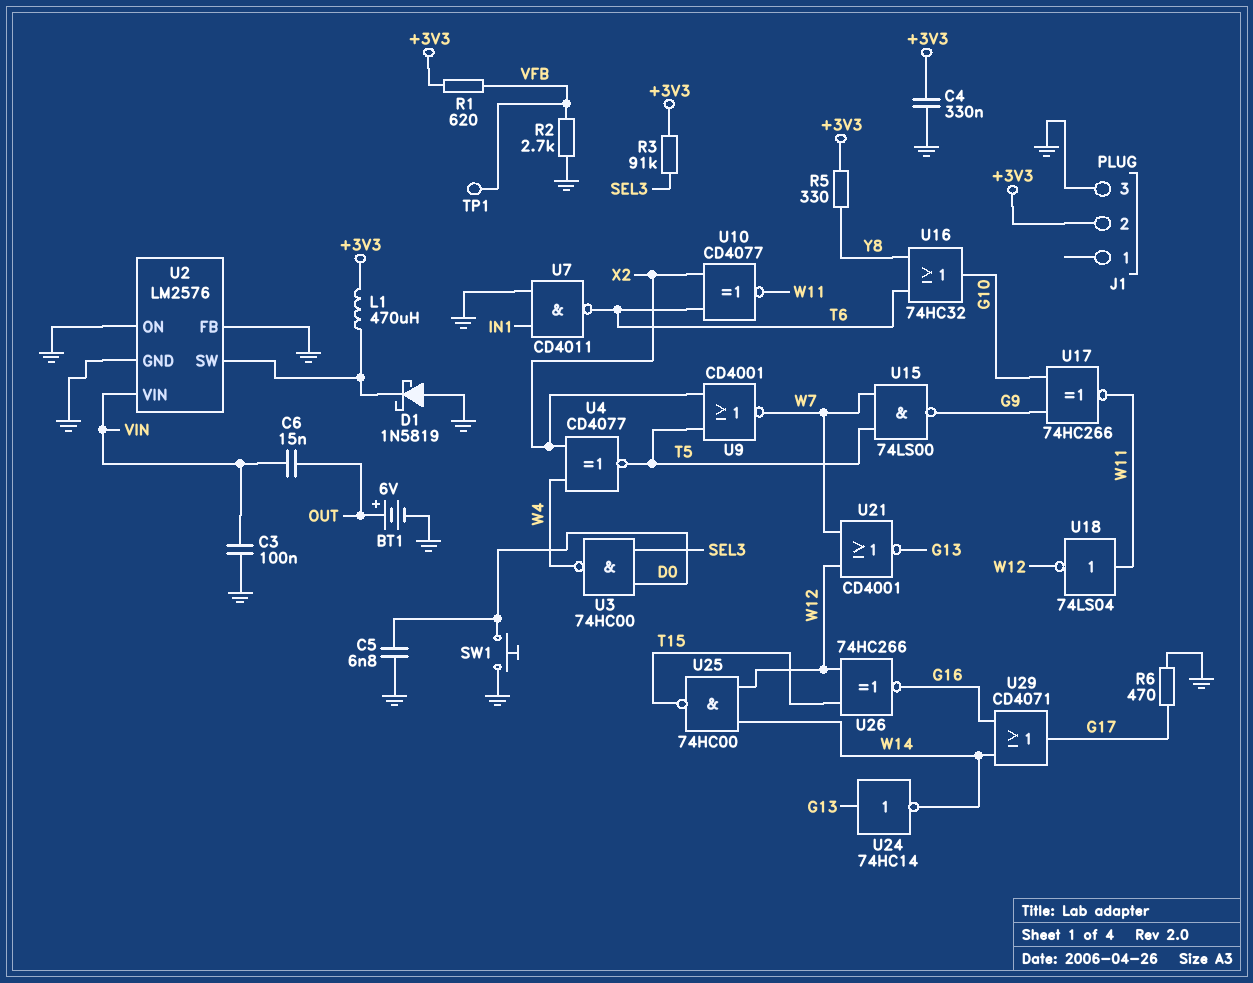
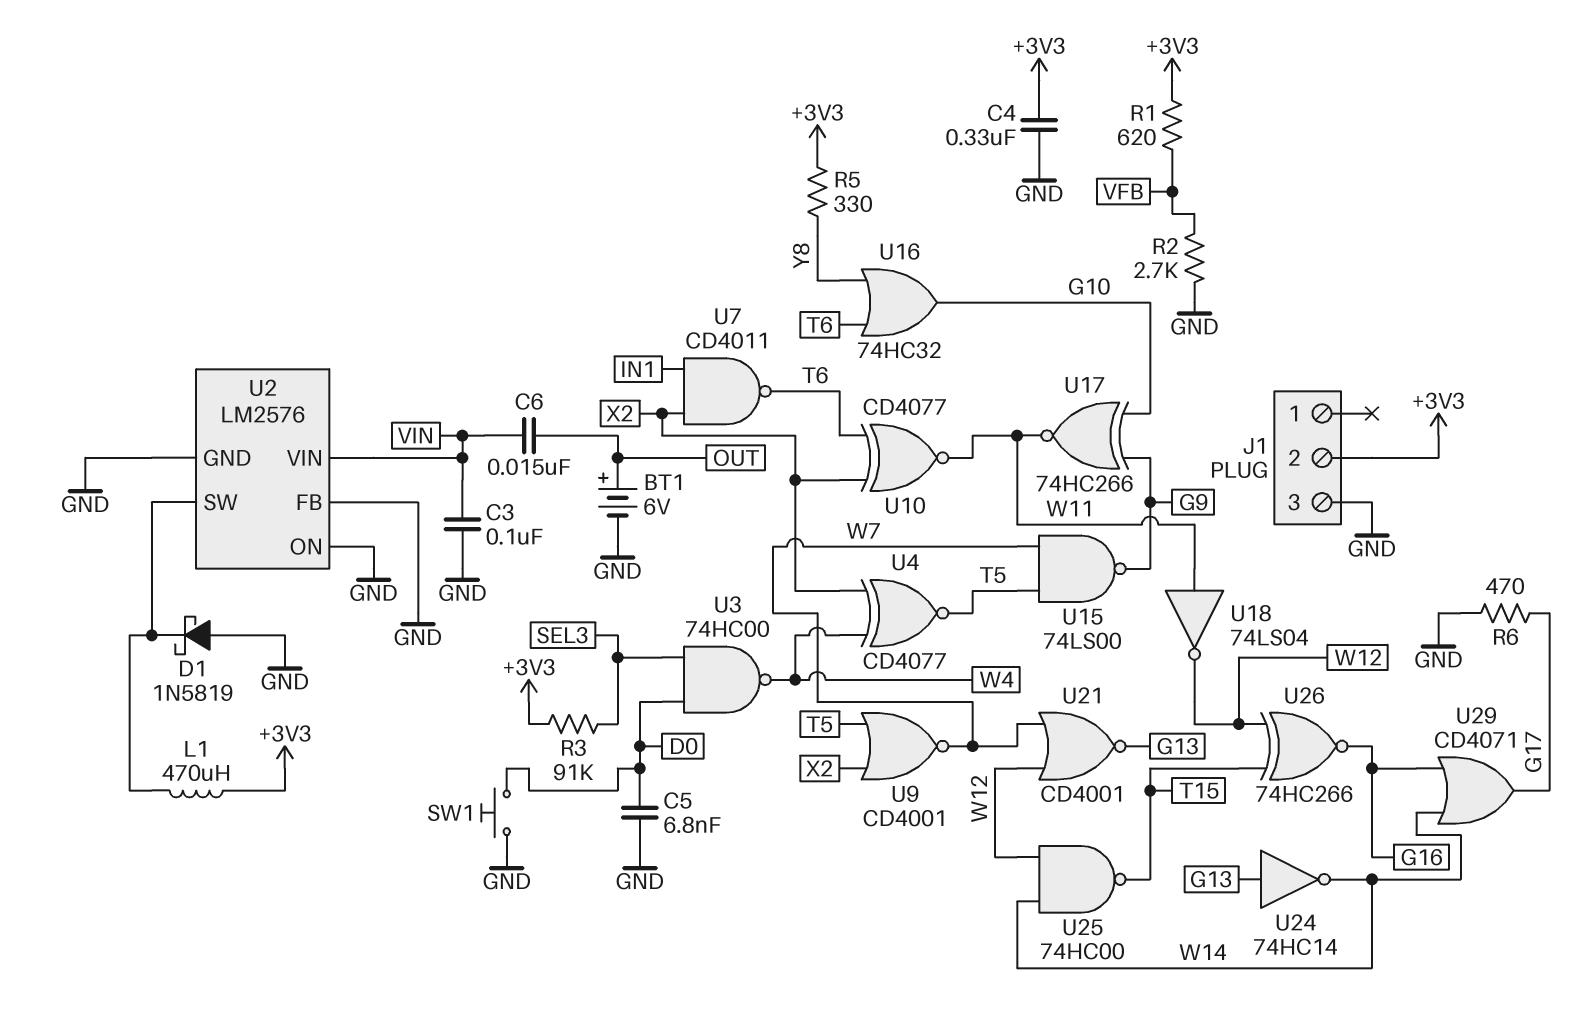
TP1: test point (VFB) -> none
U7: NAND CD4011 (in GND, in IN1, out T6) -> NAND CD4011 (in IN1, in X2, out T6)

